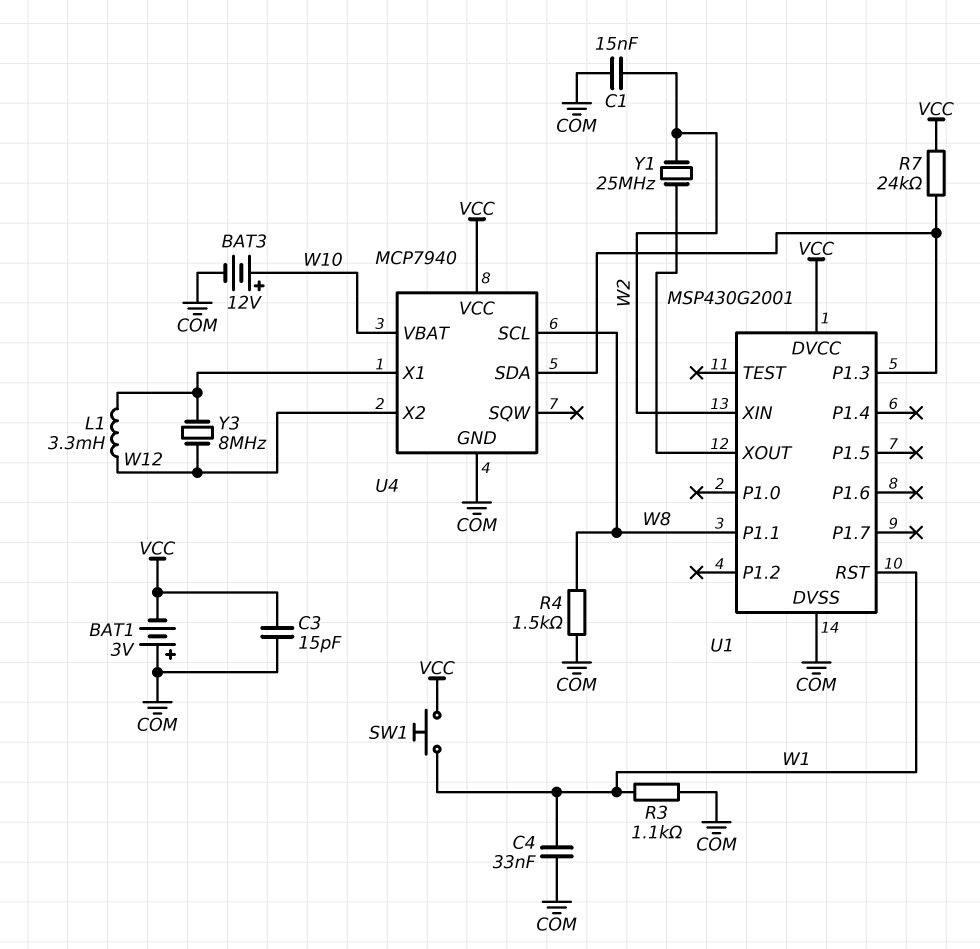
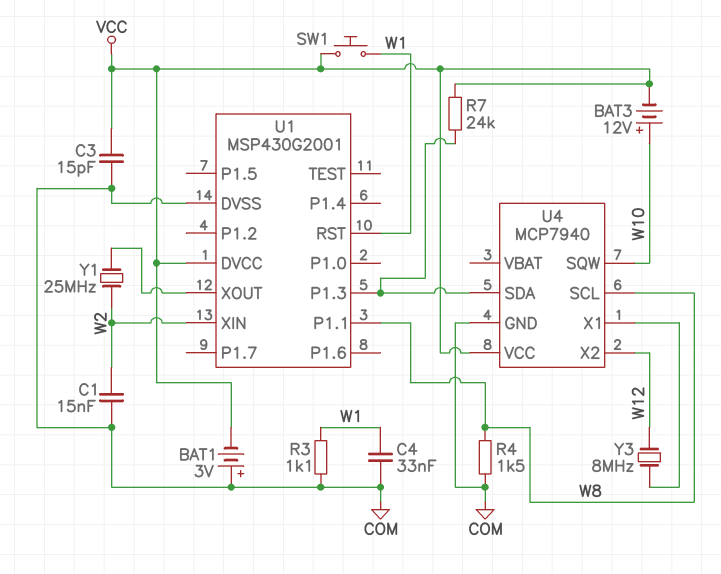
BAT3: 12V (plus W10, minus COM) -> 12V (plus W10, minus VCC)
L1: 3.3mH (U4/X1, W12) -> none
U4 pin SQW: none -> W10
U4 pin VBAT: W10 -> none

